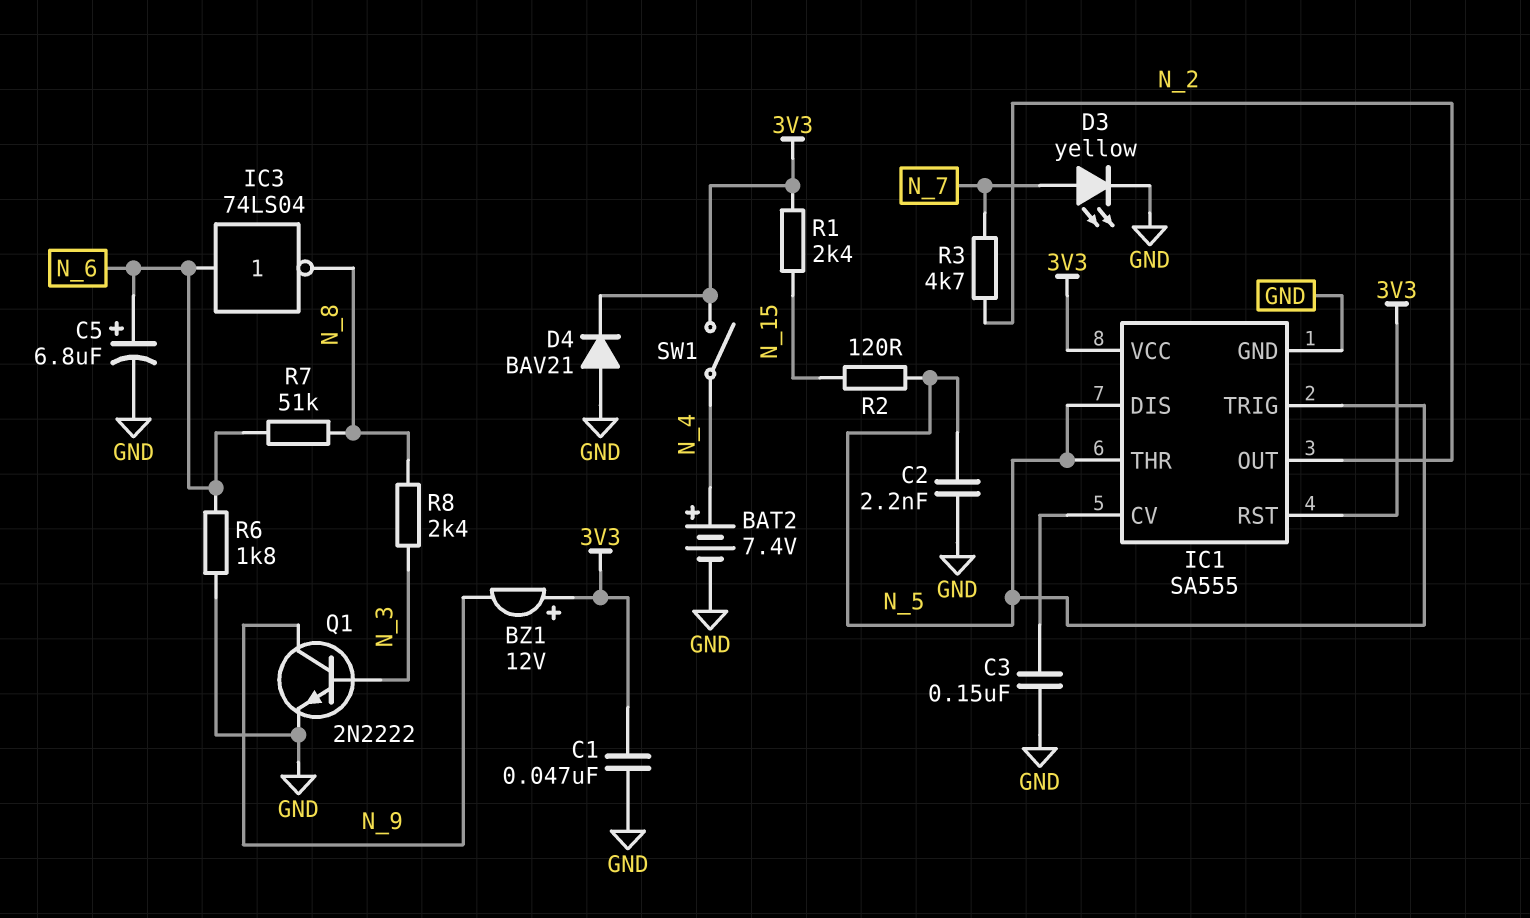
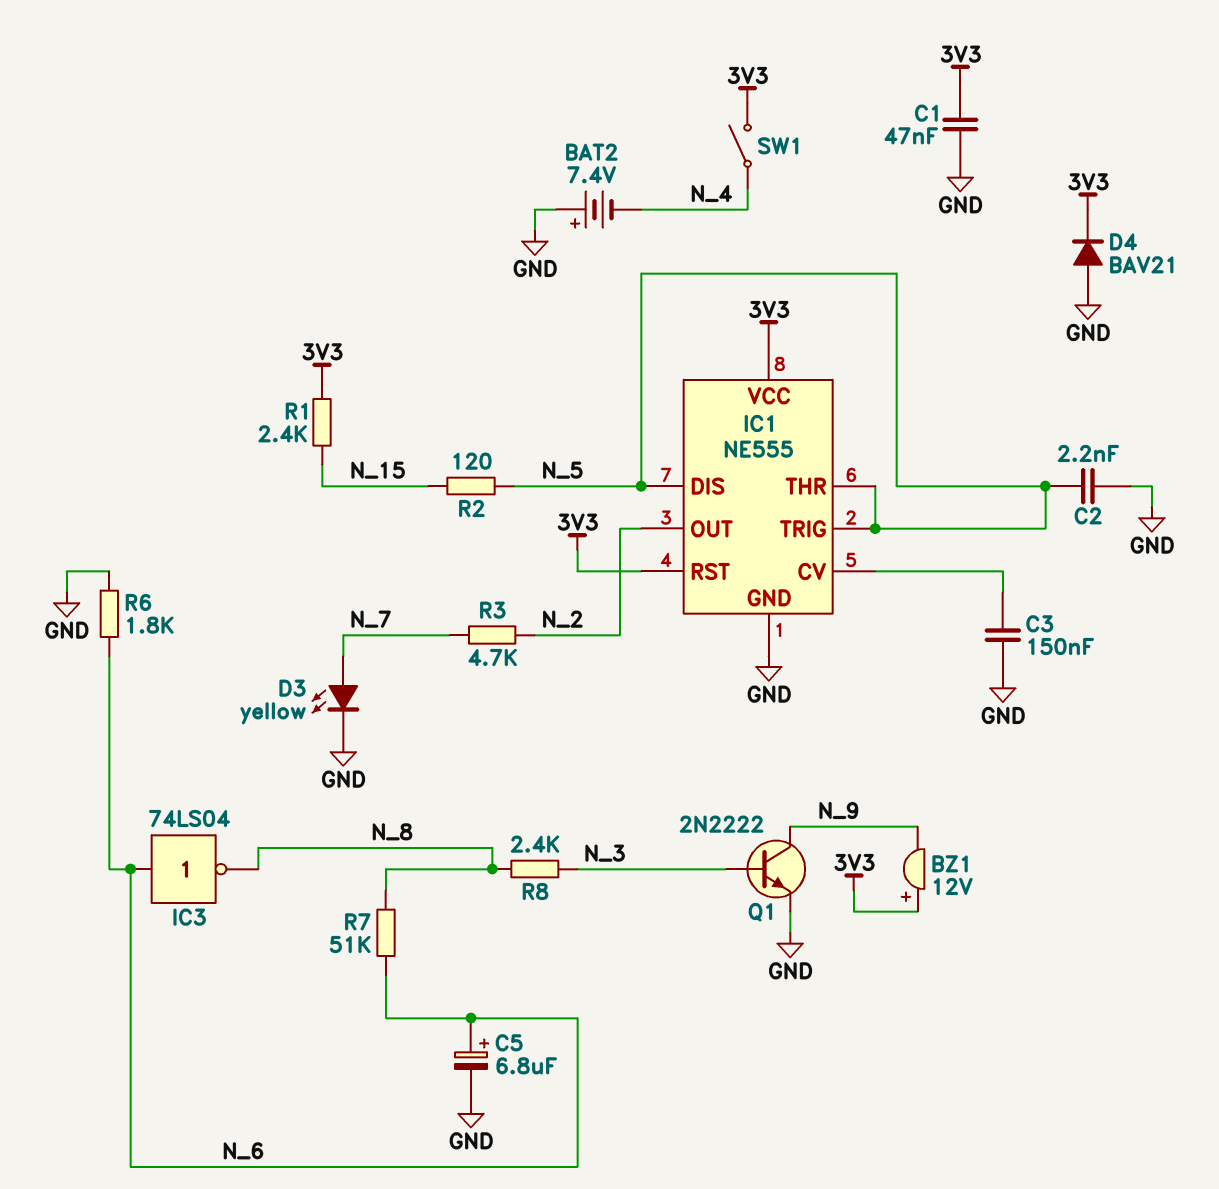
BAT2: 7.4V (plus N_4, minus GND) -> 7.4V (plus GND, minus N_4)
IC1: SA555 -> NE555

